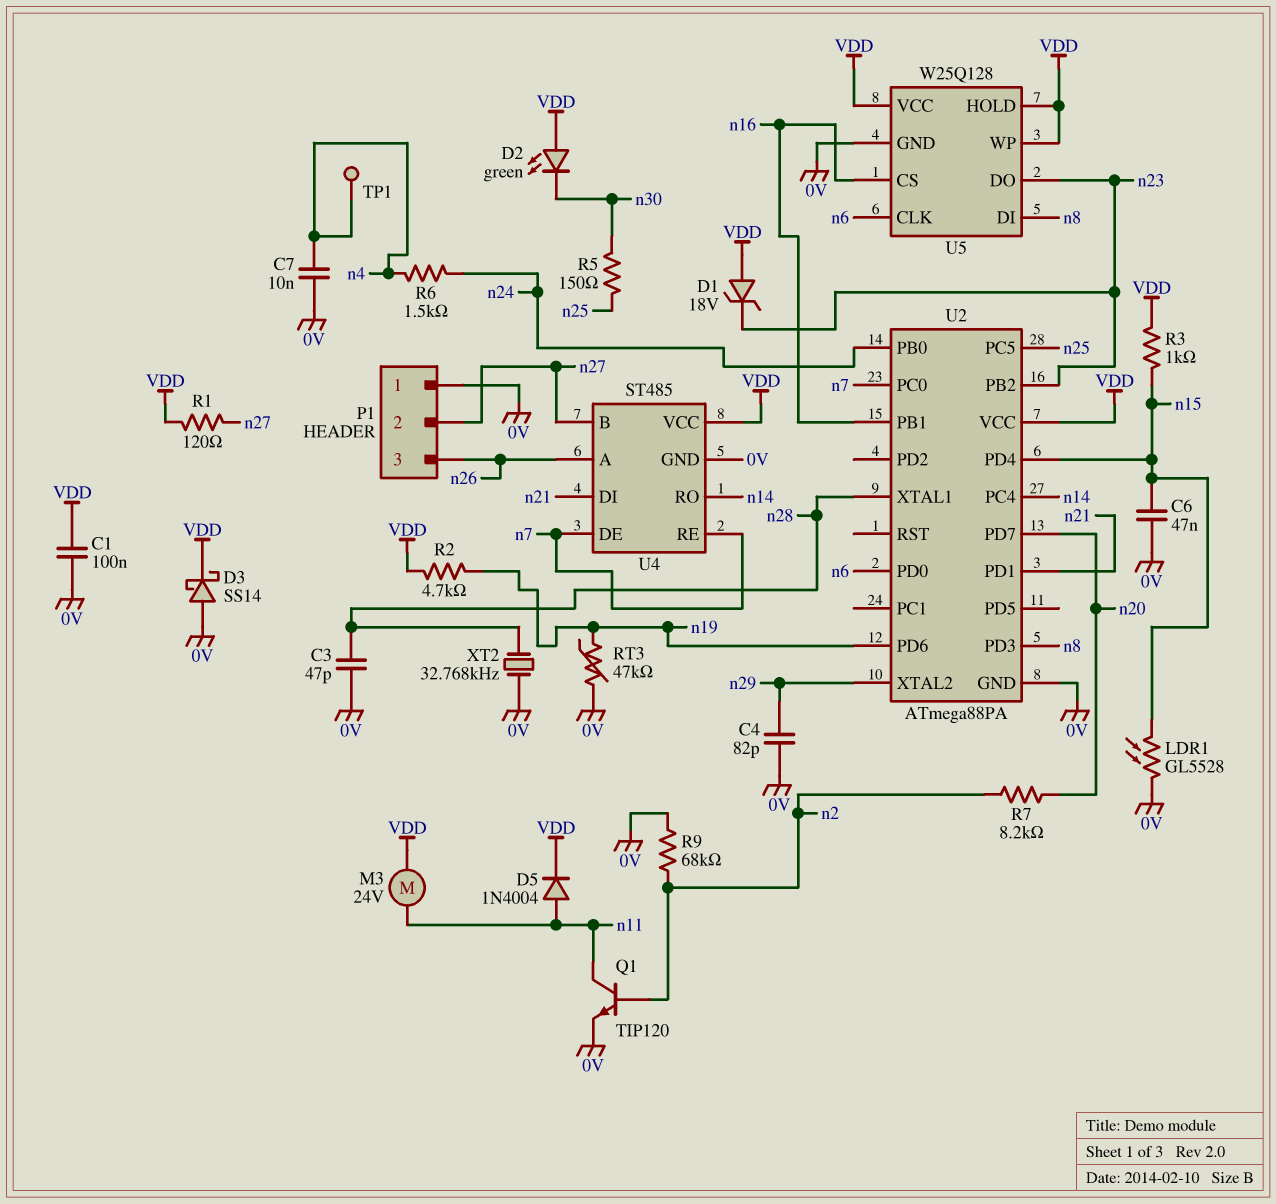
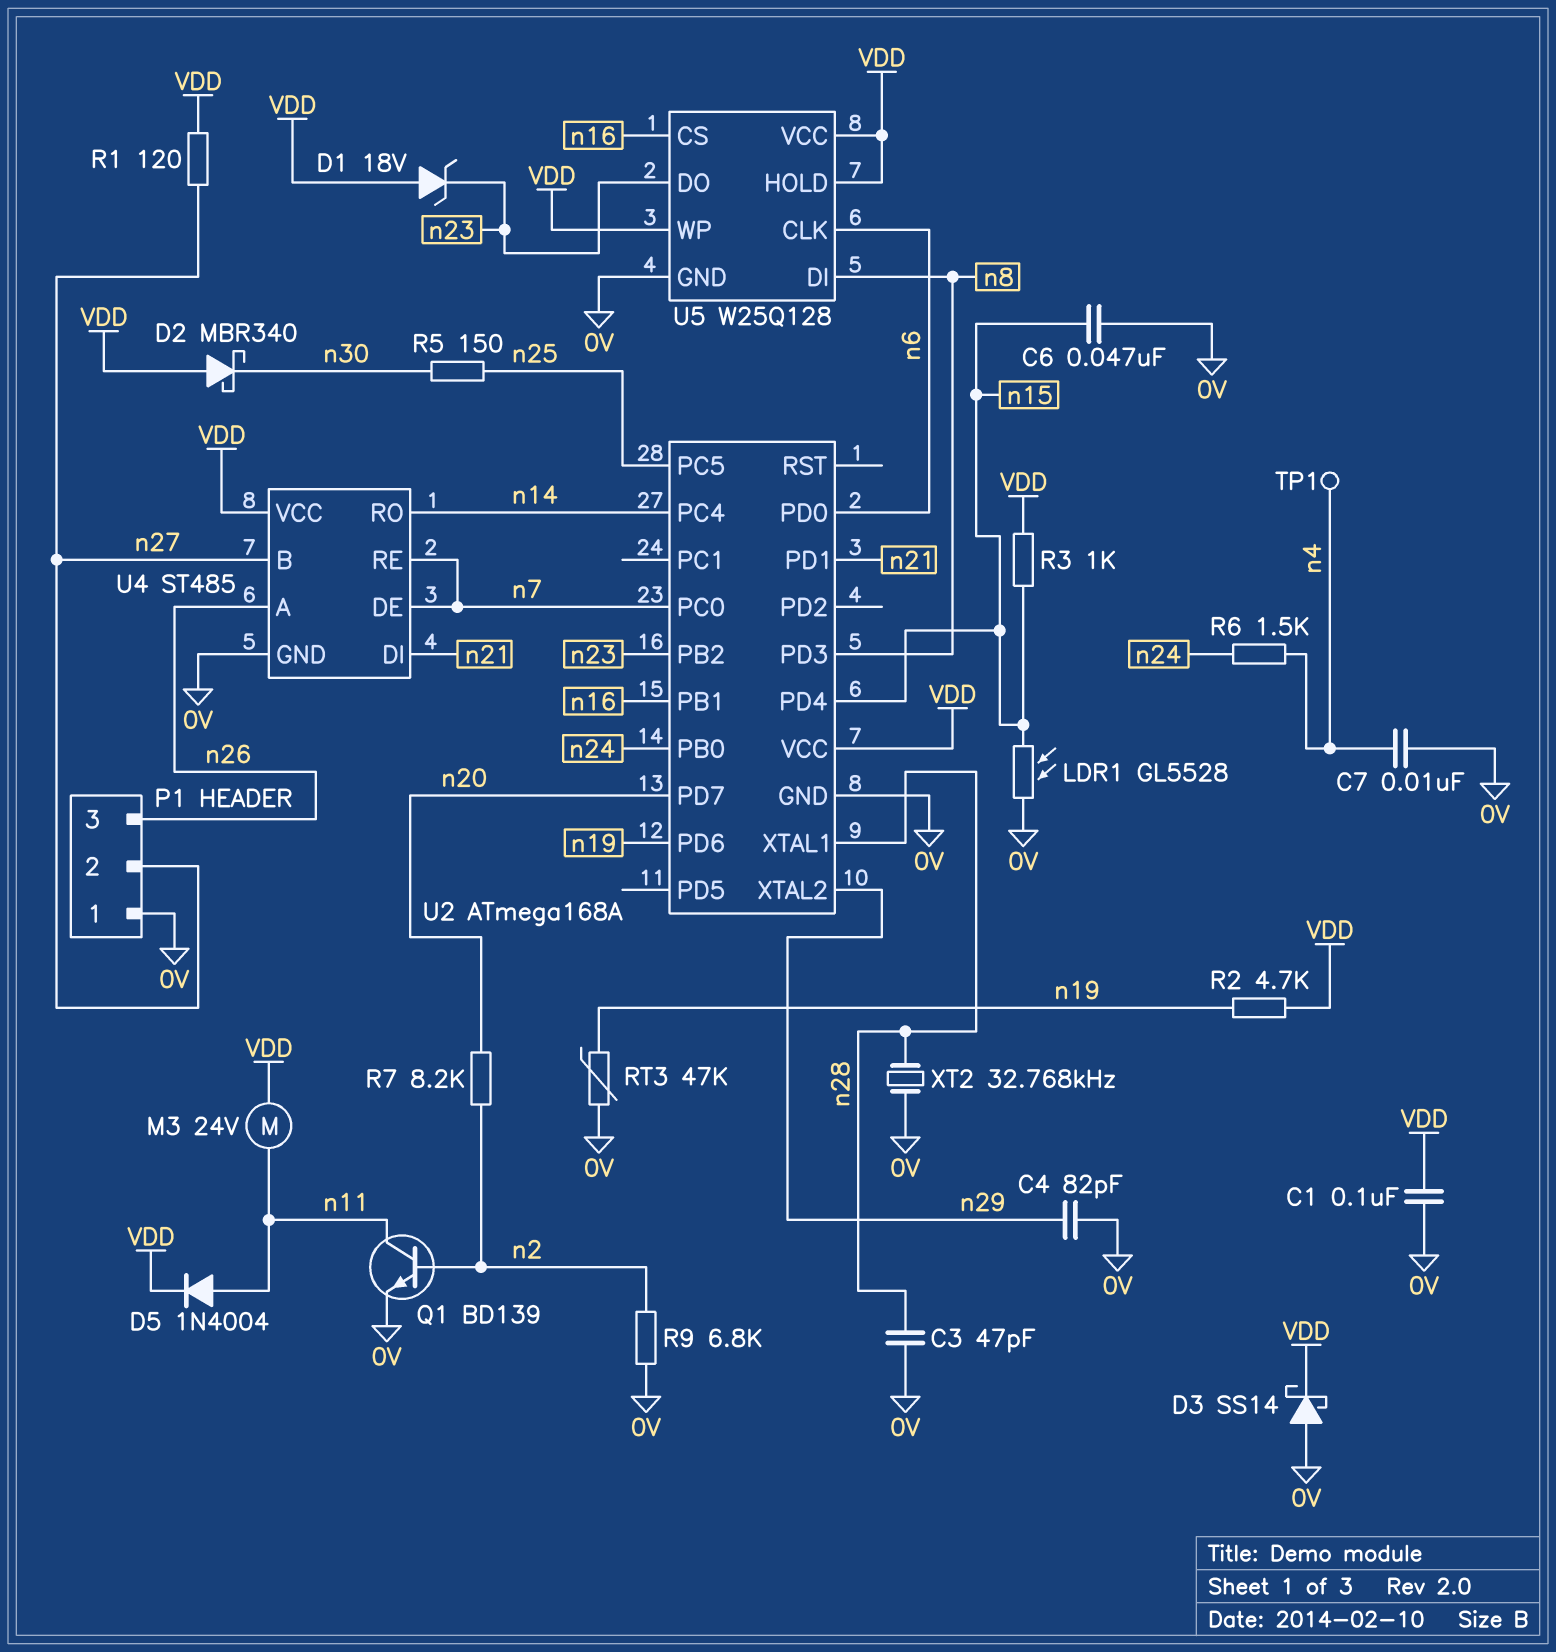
D2: LED green (A VDD, K n30) -> schottky MBR340 (A VDD, K n30)
Q1: NPN TIP120 (B n2, C n11, E 0V) -> NPN BD139 (B n2, C n11, E 0V)
R9: 68k (0V, n2) -> 6.8k (0V, n2)
U2: ATmega88PA -> ATmega168A

